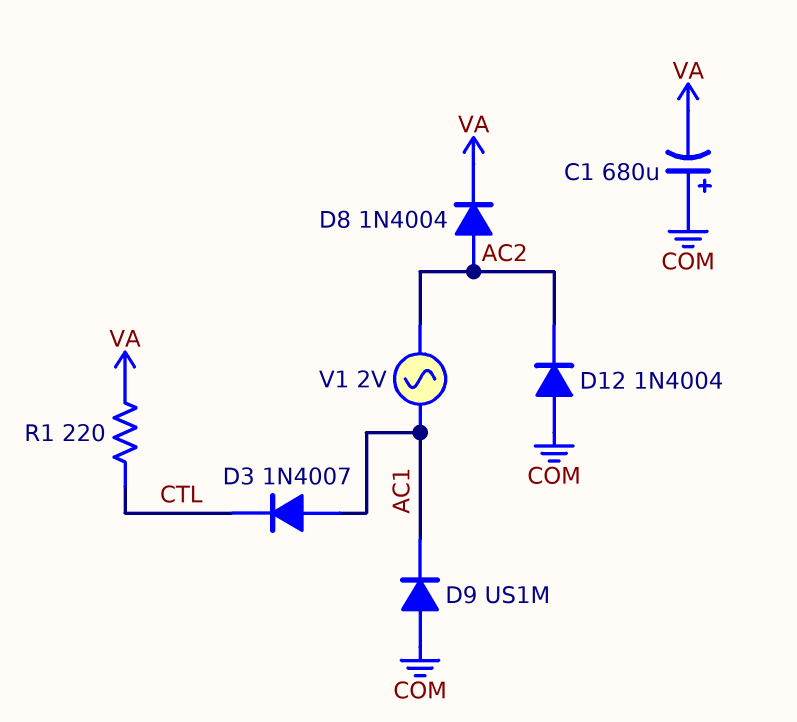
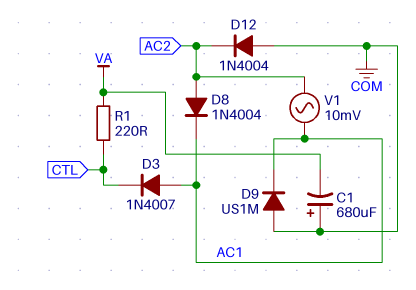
D8: diode 1N4004 (A AC2, K VA) -> diode 1N4004 (A AC2, K AC1)
V1: AC 2V (AC1, AC2) -> AC 10mV (AC1, AC2)

